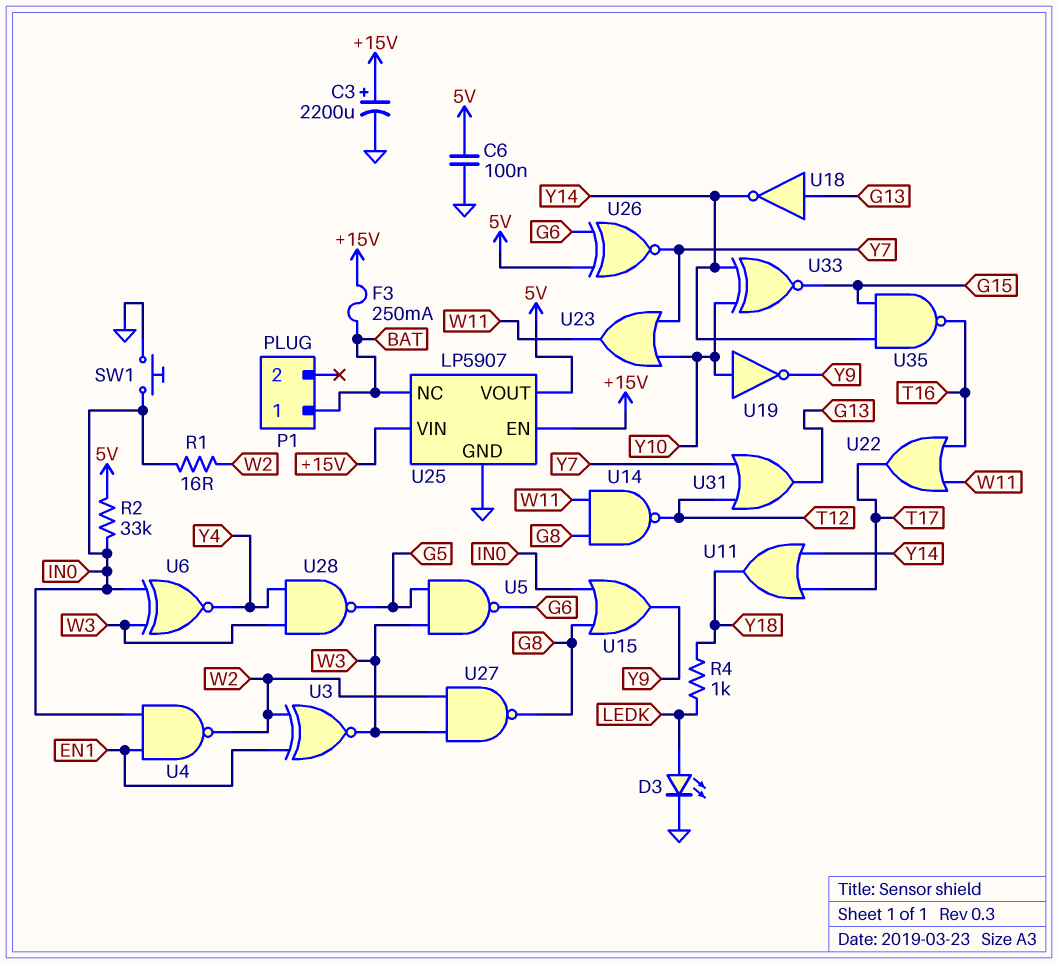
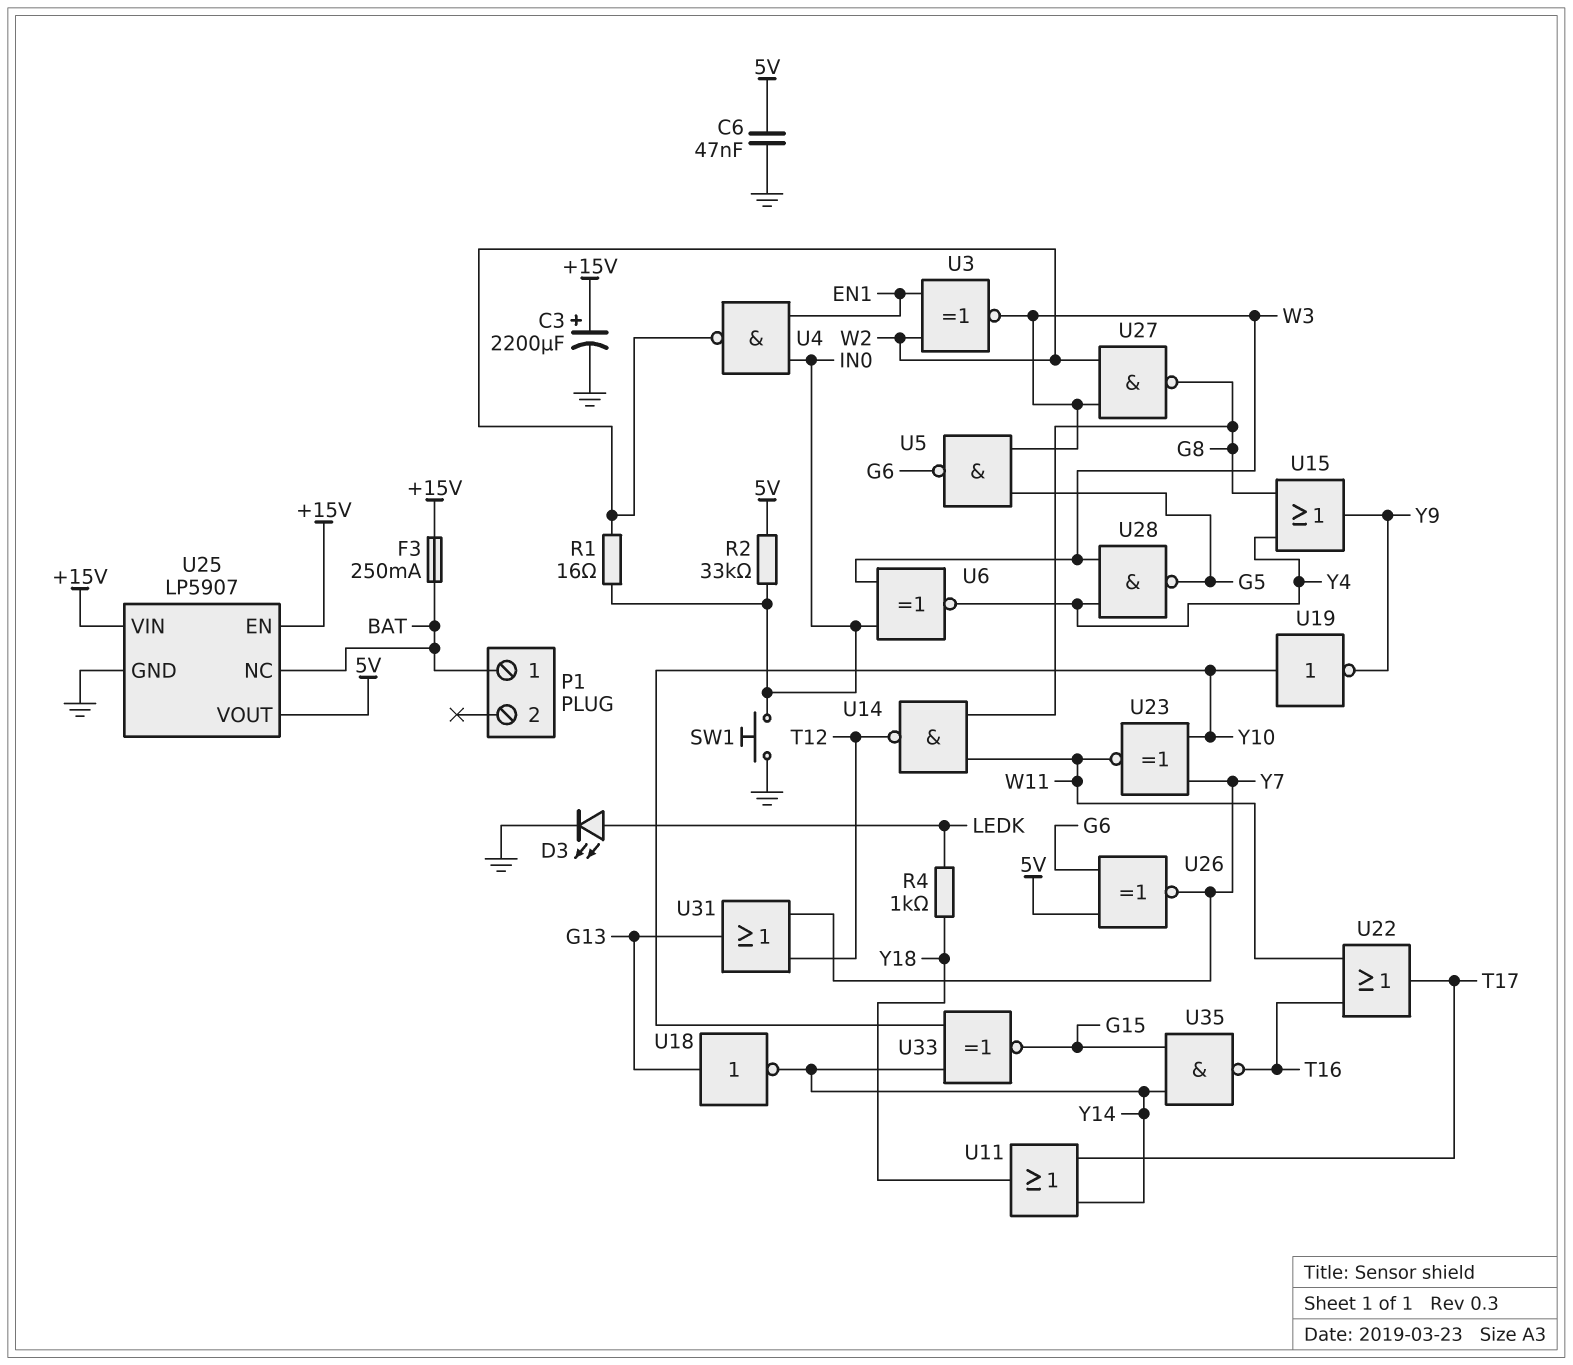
C6: 100nF (5V, GND) -> 47nF (5V, GND)
U15: OR (in G8, in IN0, out Y9) -> OR (in G8, in Y4, out Y9)
U23: OR (in Y7, in Y10, out W11) -> XNOR (in Y7, in Y10, out W11)

